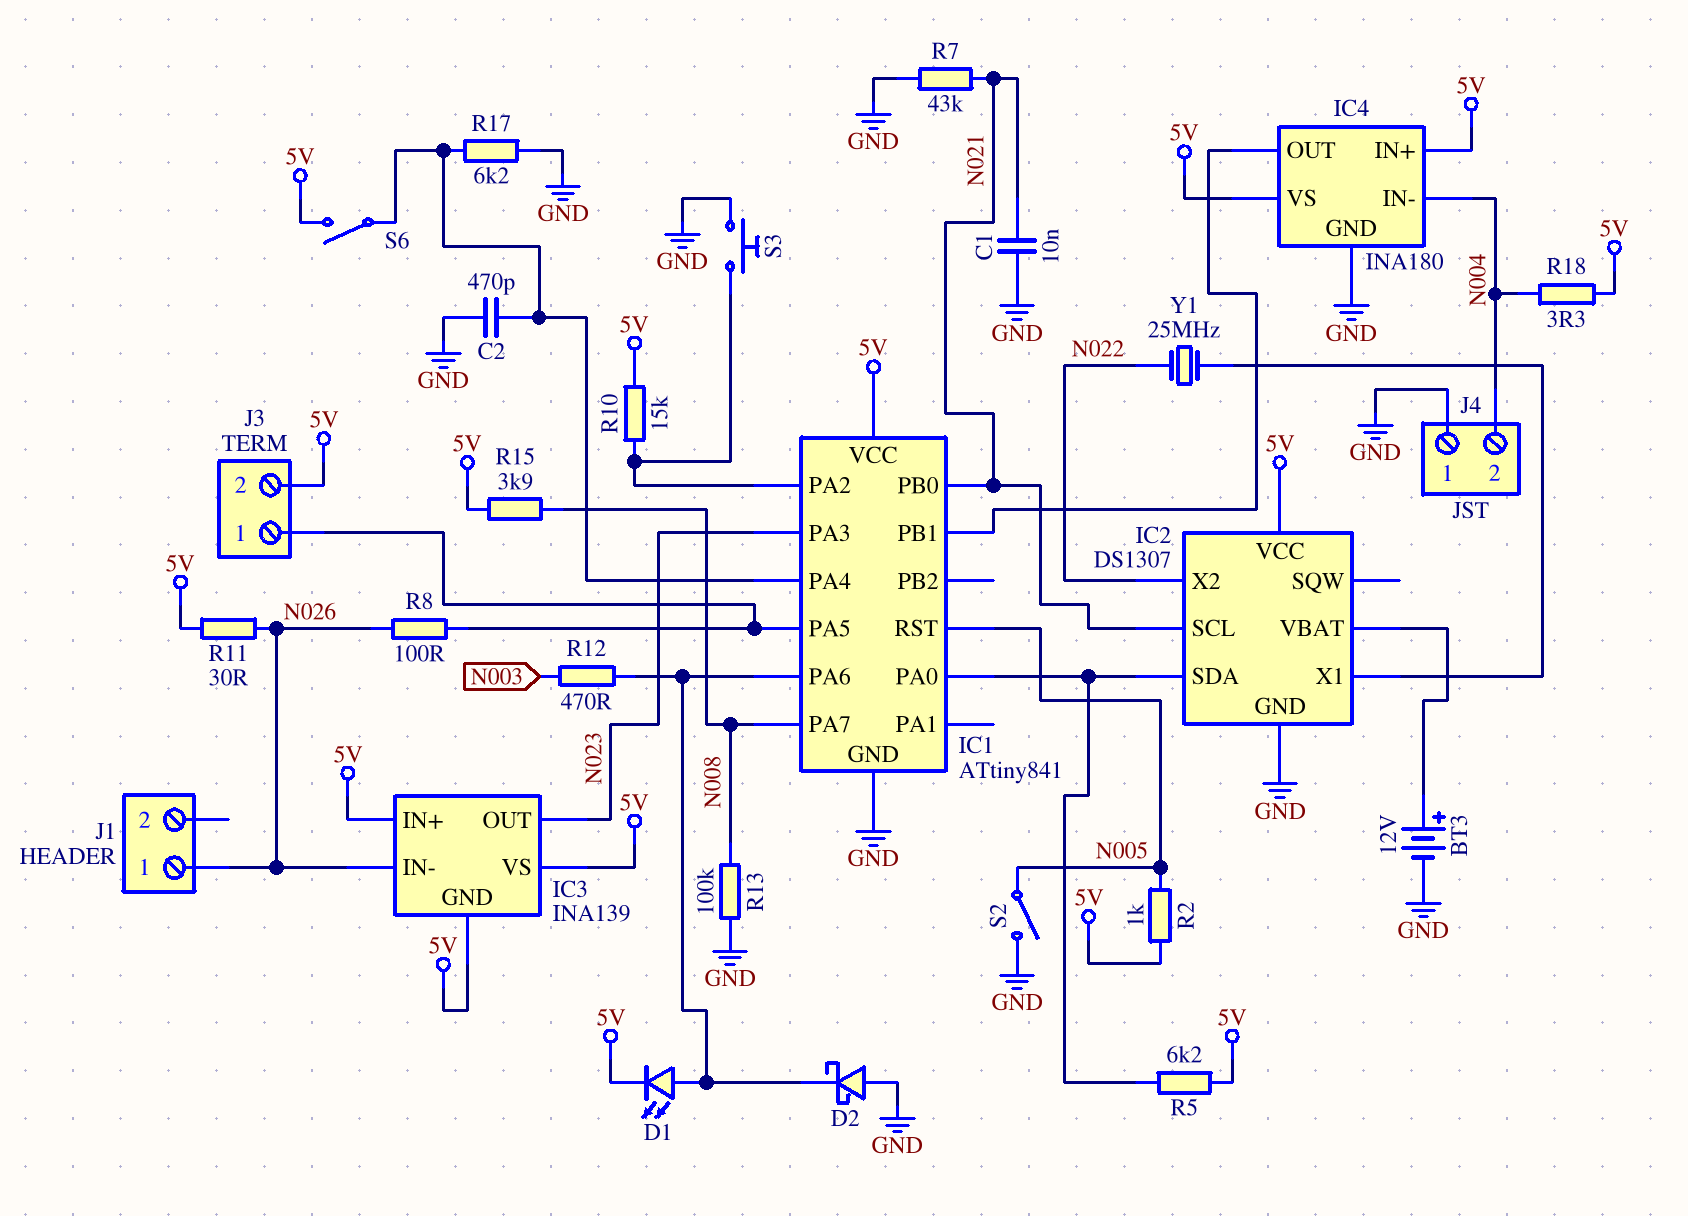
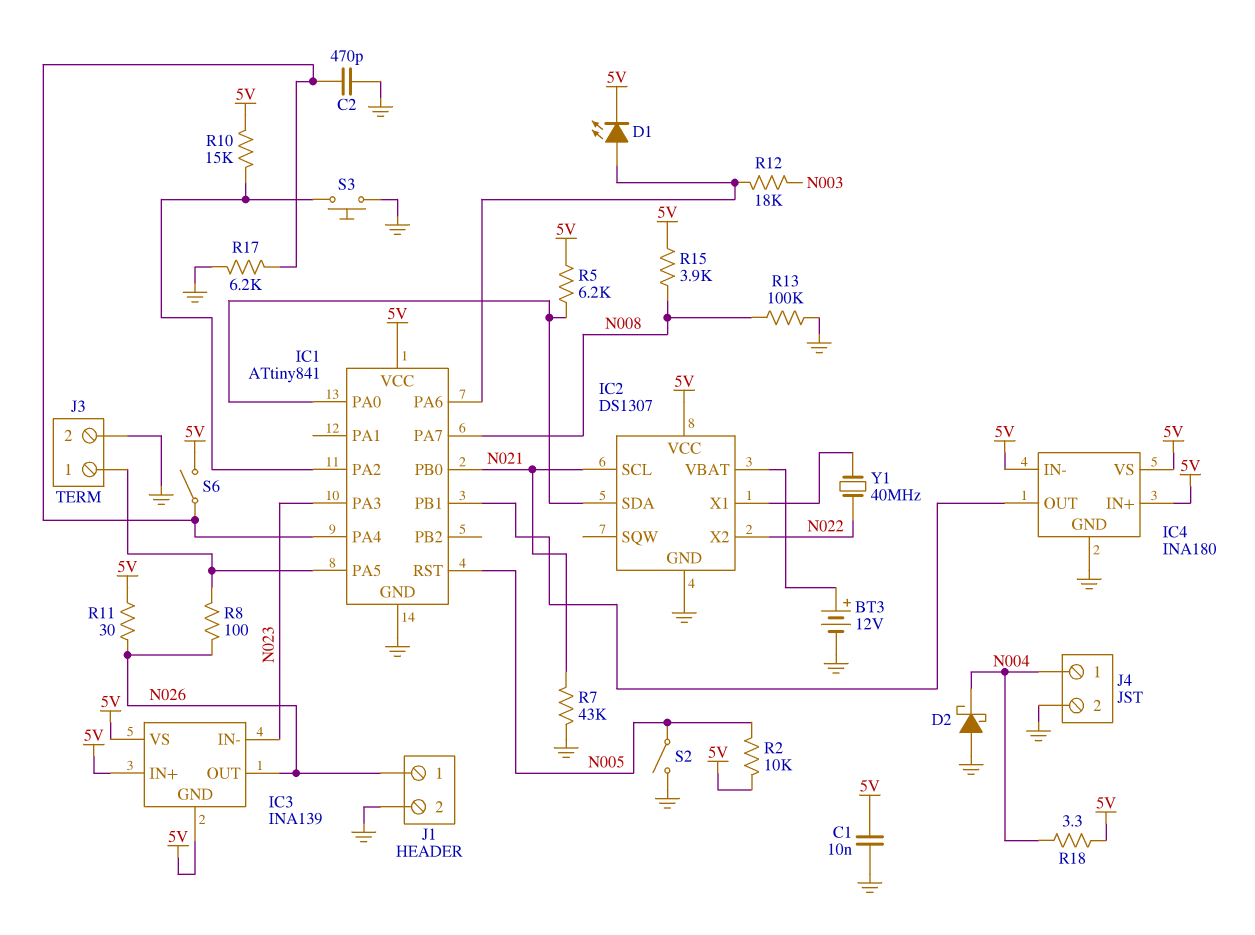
C1: 10nF (GND, N021) -> 10nF (5V, GND)
D2: schottky (A GND, K IC1/PA6) -> schottky (A GND, K N004)
IC3 pin IN-: N026 -> N023
IC3 pin OUT: N023 -> N026
IC4 pin IN-: N004 -> 5V
J1 pin 2: none -> GND
J3 pin 2: 5V -> GND
J4 pin 1: GND -> N004
J4 pin 2: N004 -> GND
R2: 1k (5V, N005) -> 10k (5V, N005)
R12: 470 (IC1/PA6, N003) -> 18k (IC1/PA6, N003)
Y1: 25MHz (IC2/X1, N022) -> 40MHz (IC2/X1, N022)

